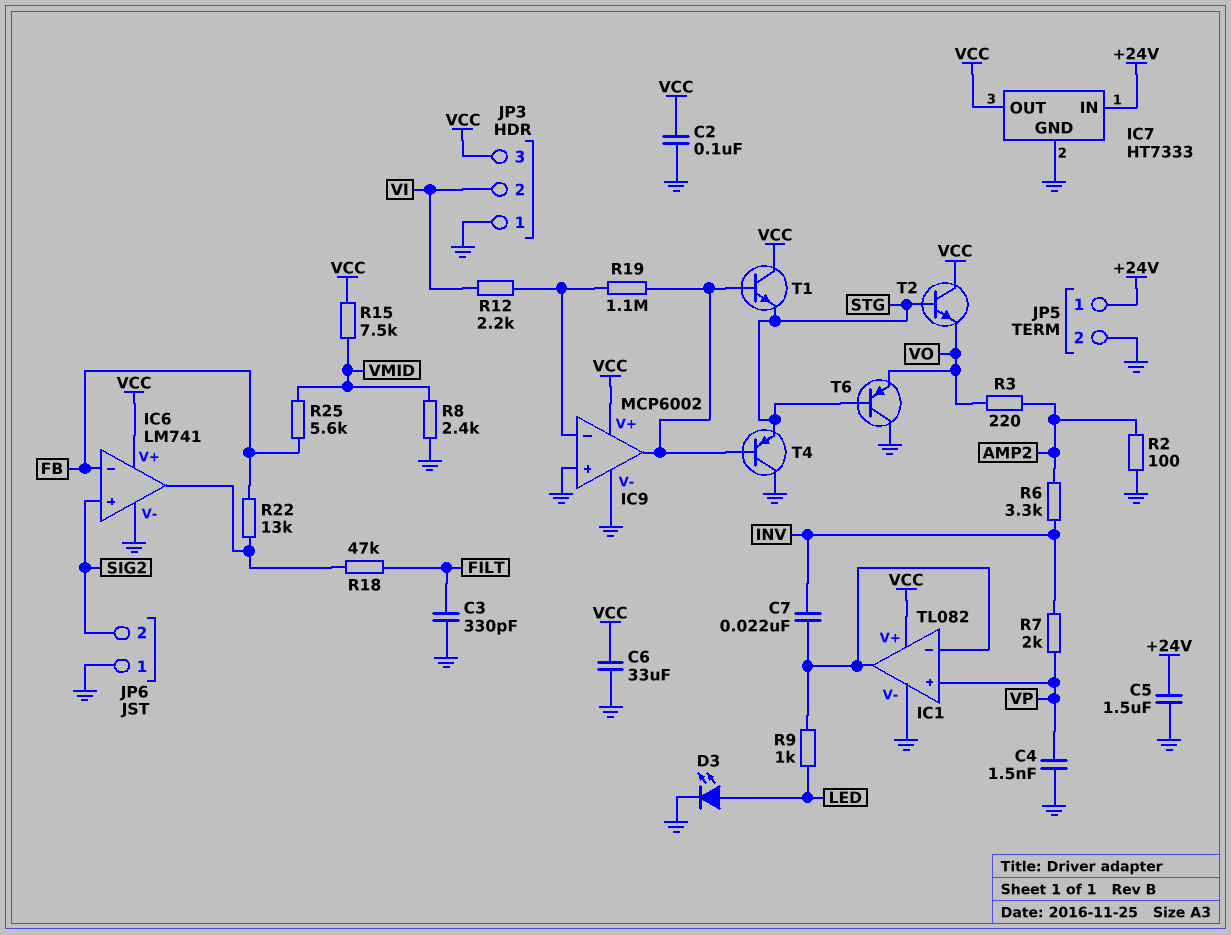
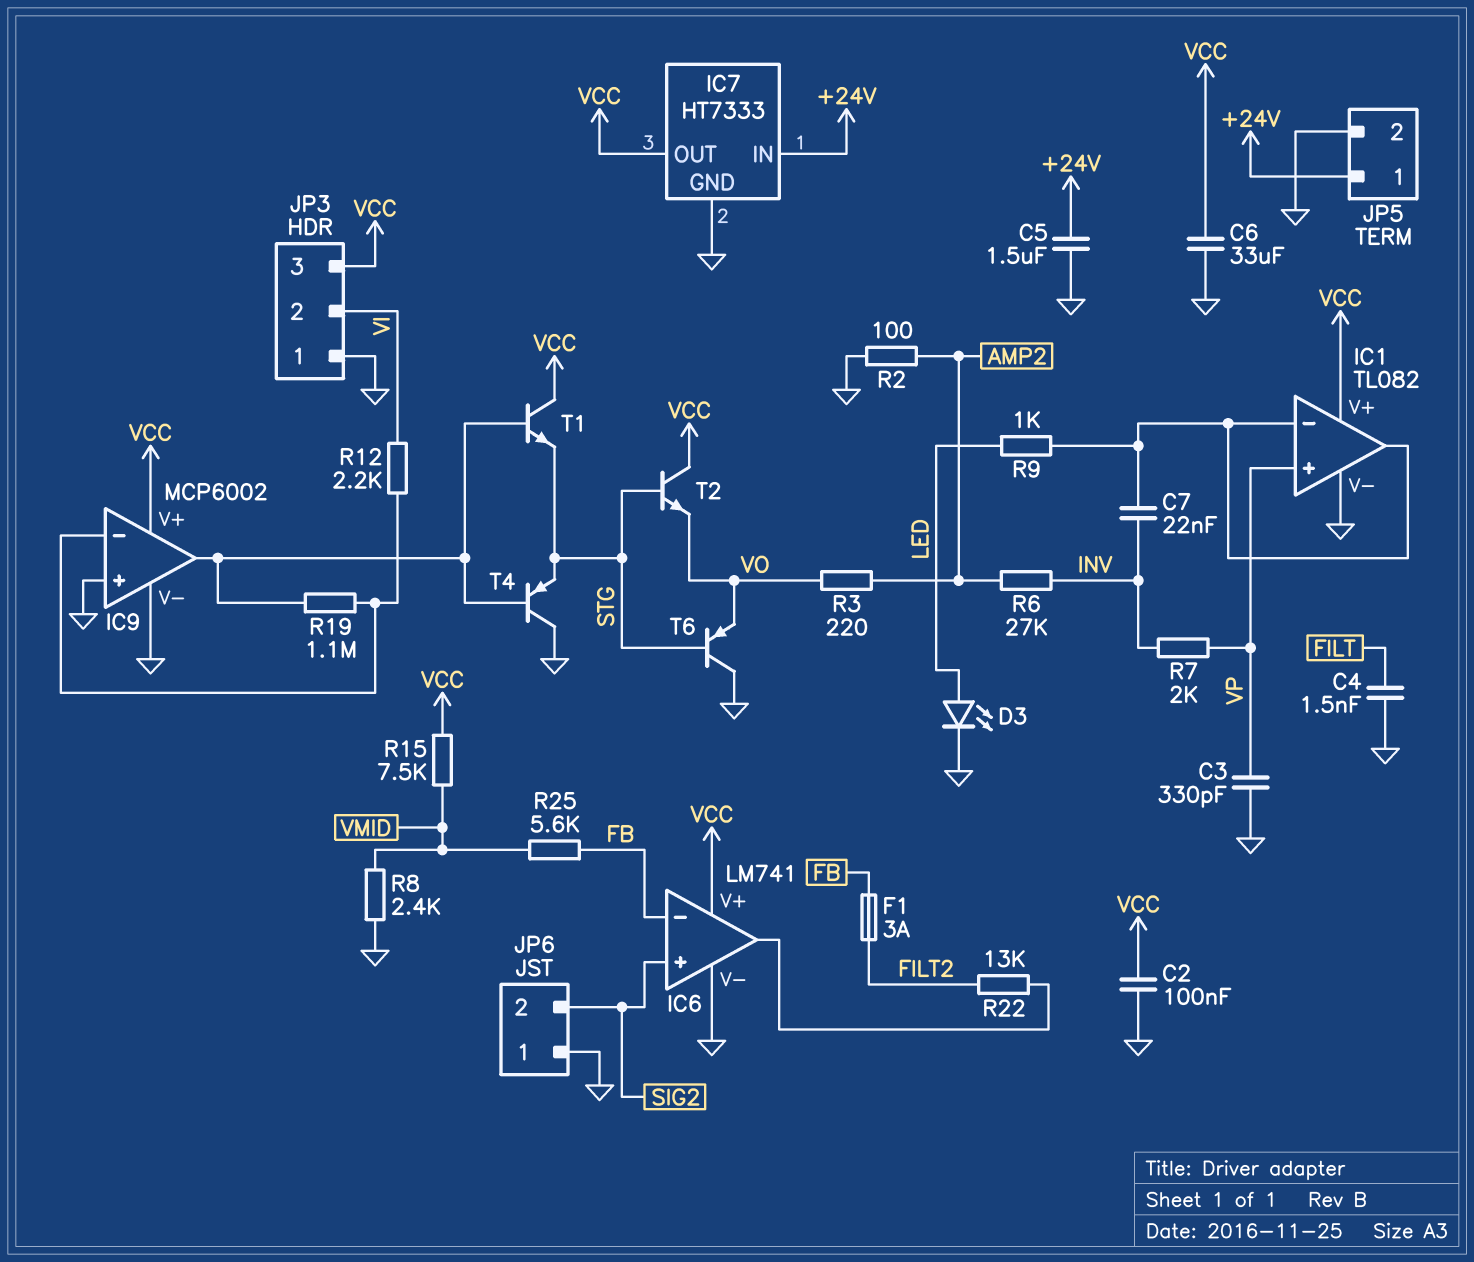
C3: 330pF (FILT, GND) -> 330pF (GND, VP)
C4: 1.5nF (GND, VP) -> 1.5nF (FILT, GND)
F1: none -> 3A (FB, FILT2)
R6: 3.3k (AMP2, INV) -> 27k (AMP2, INV)
R18: 47k (FILT, IC6/out) -> none
R22: 13k (FB, IC6/out) -> 13k (FILT2, IC6/out)

